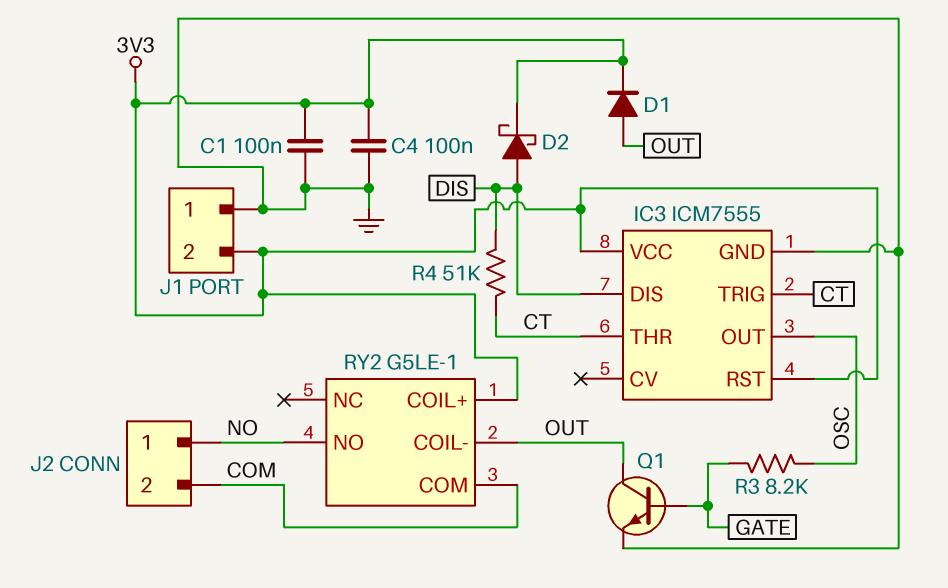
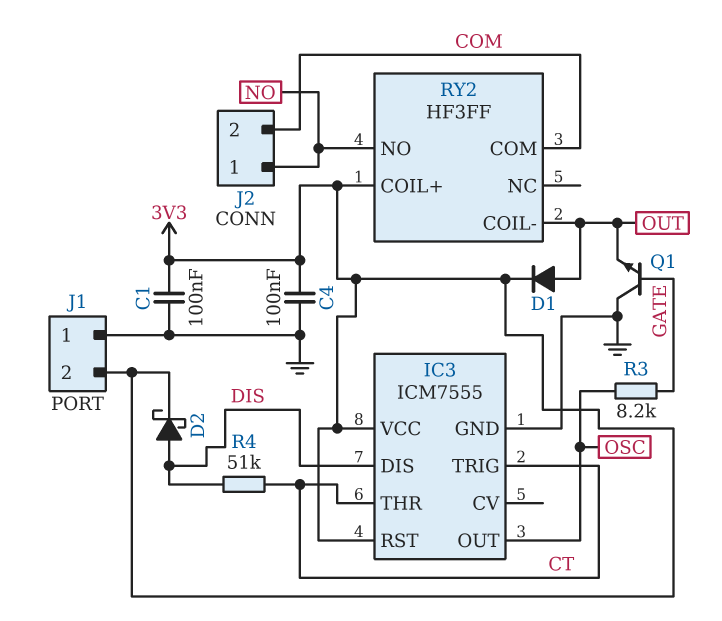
Q1: NPN (B GATE, C OUT, E GND) -> NPN (B GATE, C GND, E OUT)
RY2: G5LE-1 -> HF3FF

